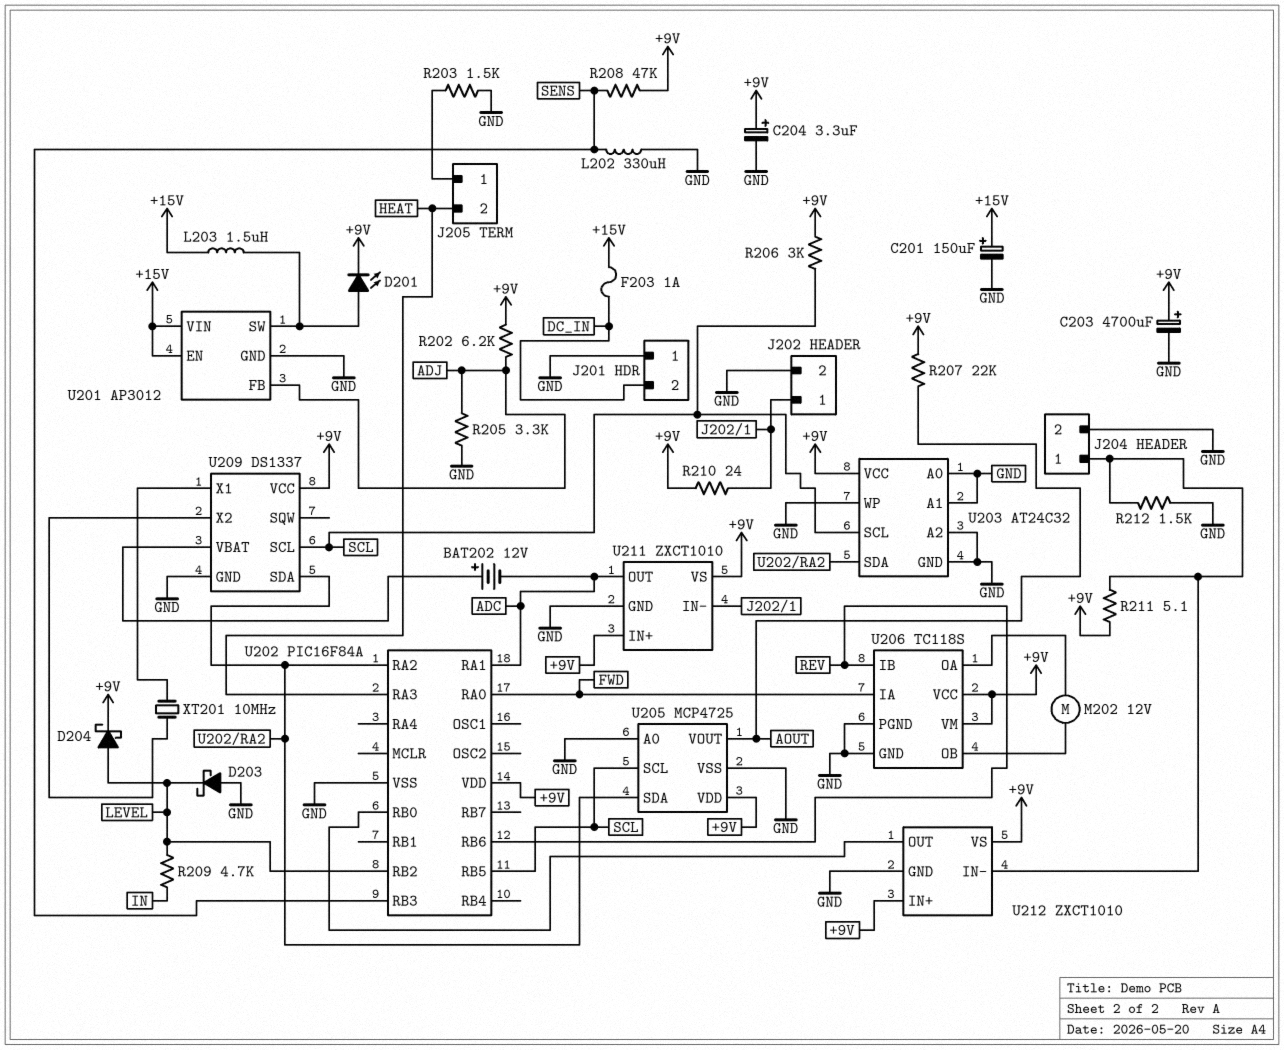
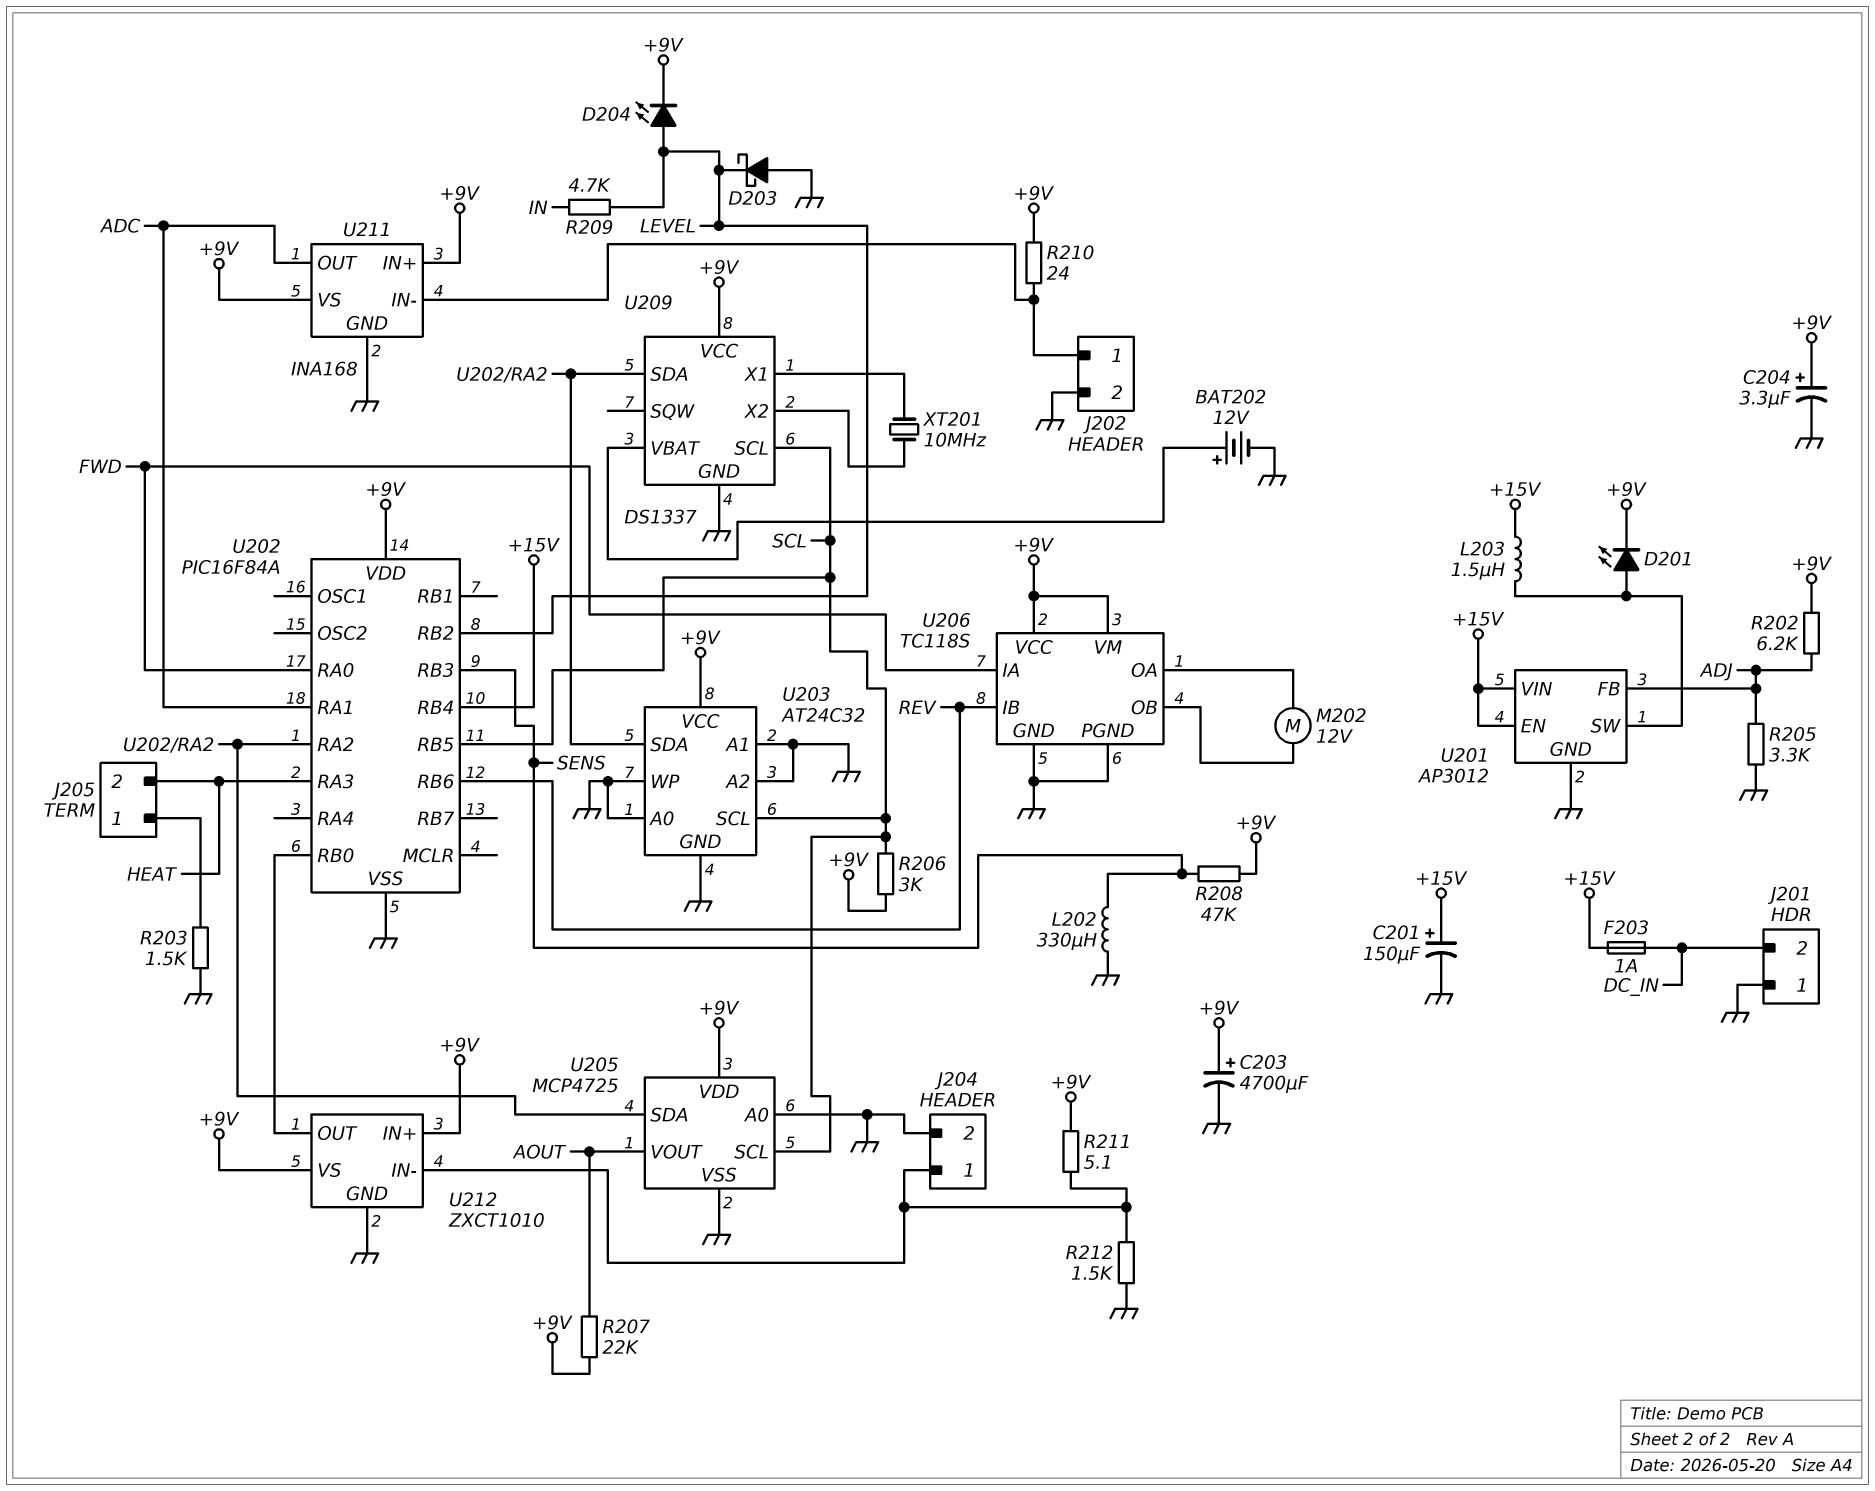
BAT202: 12V (plus U209/VBAT, minus ADC) -> 12V (plus U209/VBAT, minus GND)
D204: schottky (A LEVEL, K +9V) -> LED (A LEVEL, K +9V)
U202 pin RB4: none -> +15V
U211: ZXCT1010 -> INA168

